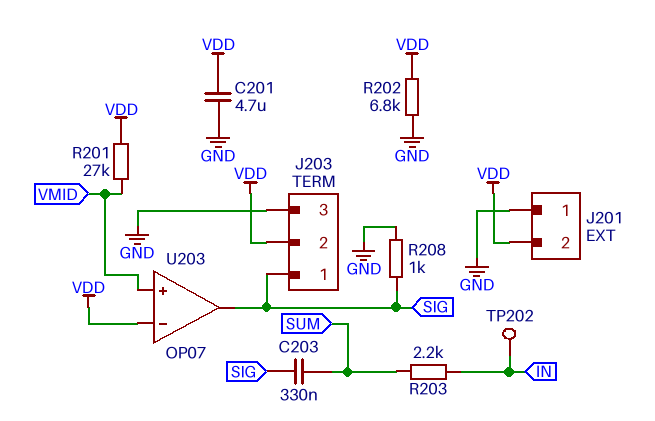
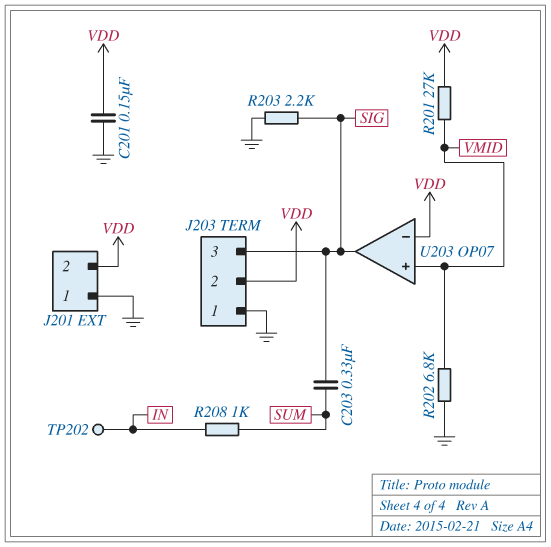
C201: 4.7uF (GND, VDD) -> 150nF (GND, VDD)
J203 pin 1: SIG -> GND
J203 pin 3: GND -> SIG
R202: 6.8k (GND, VDD) -> 6.8k (GND, VMID)
R203: 2.2k (IN, SUM) -> 2.2k (GND, SIG)
R208: 1k (GND, SIG) -> 1k (IN, SUM)

